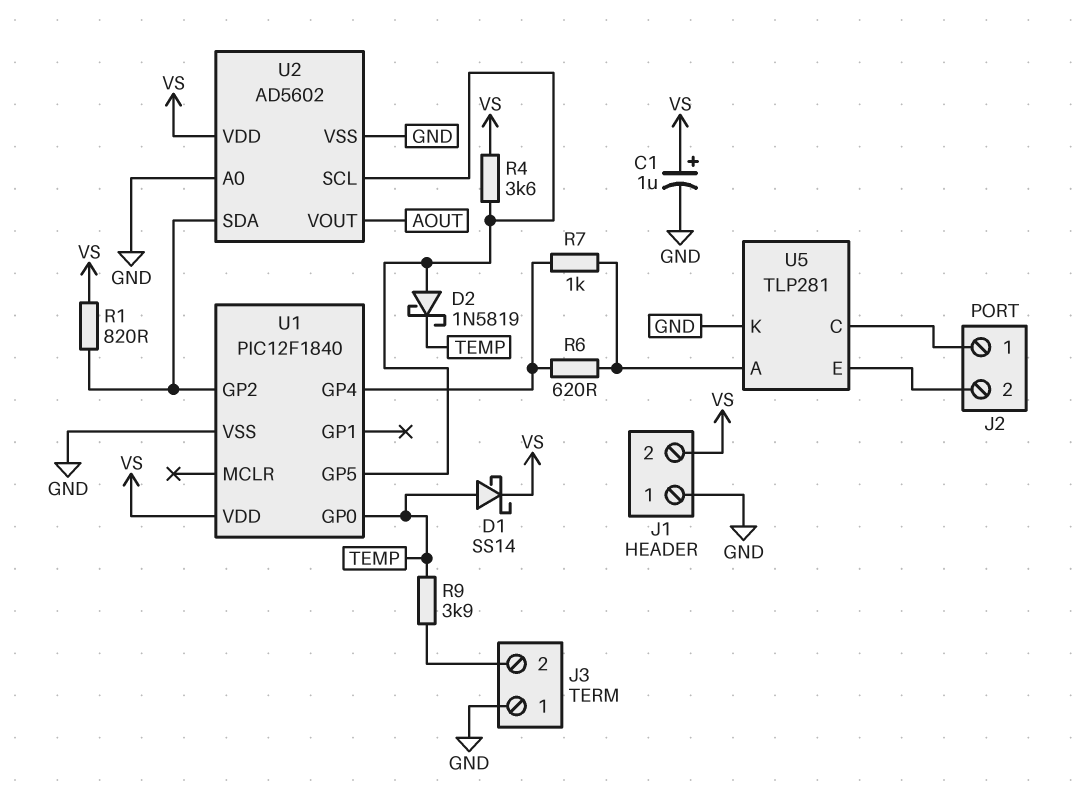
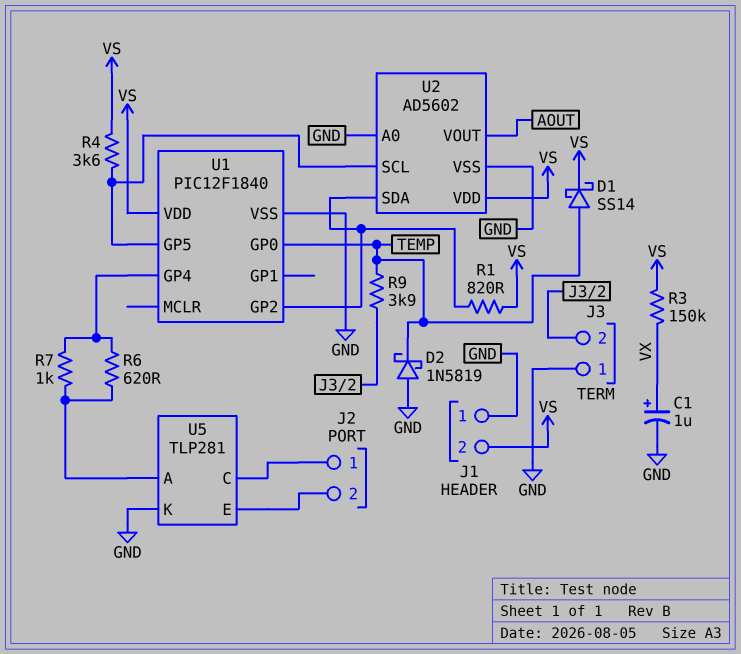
C1: 1uF (plus VS, minus GND) -> 1uF (plus VX, minus GND)
D2: schottky 1N5819 (A U1/GP5, K TEMP) -> schottky 1N5819 (A GND, K TEMP)
R3: none -> 150k (VS, VX)

